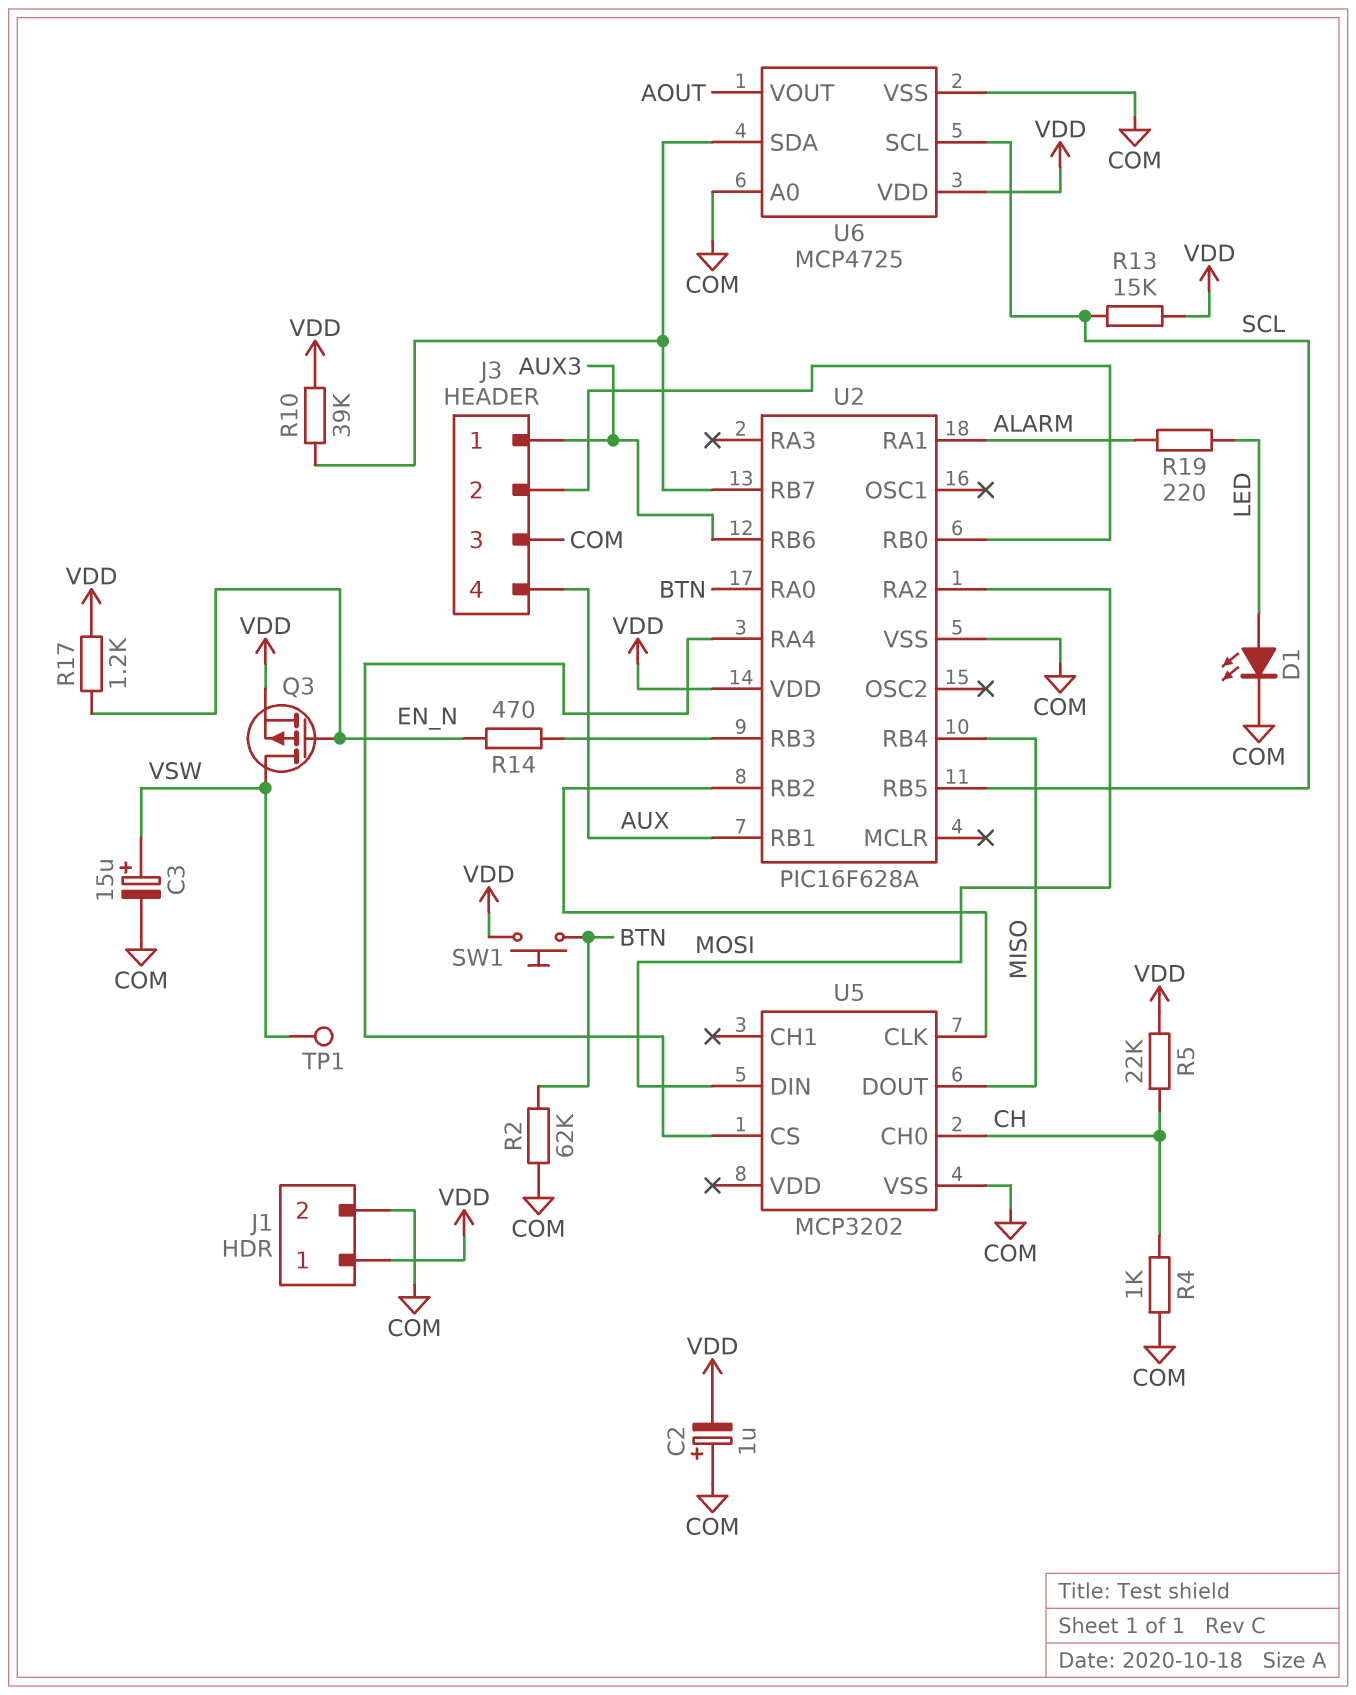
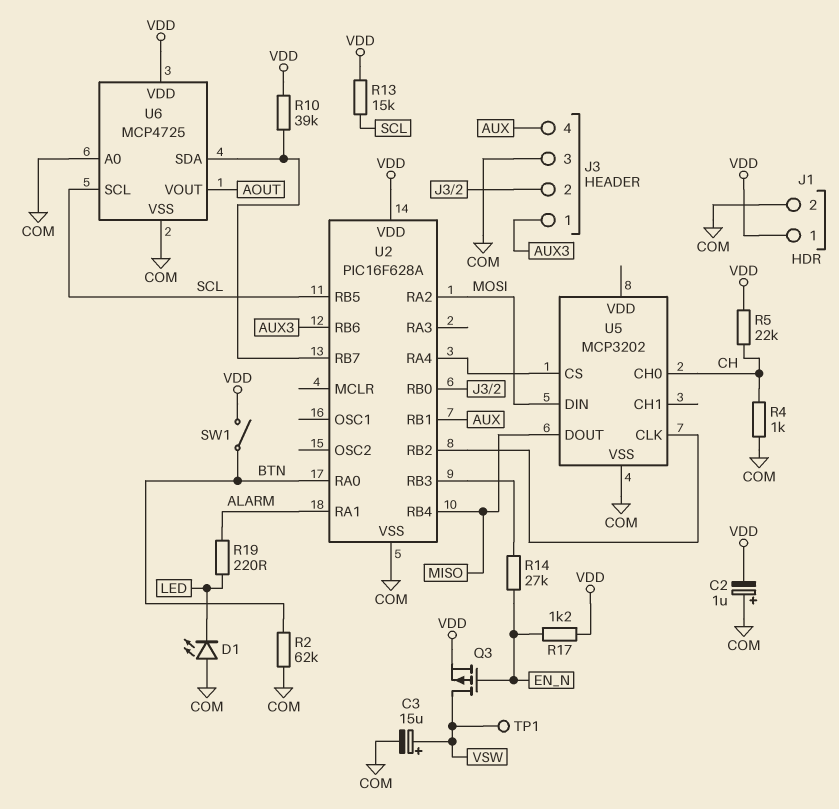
D1: LED (A LED, K COM) -> LED (A COM, K LED)
R14: 470 (EN_N, U2/RB3) -> 27k (EN_N, U2/RB3)
SW1: button (BTN, VDD) -> switch (BTN, VDD)

